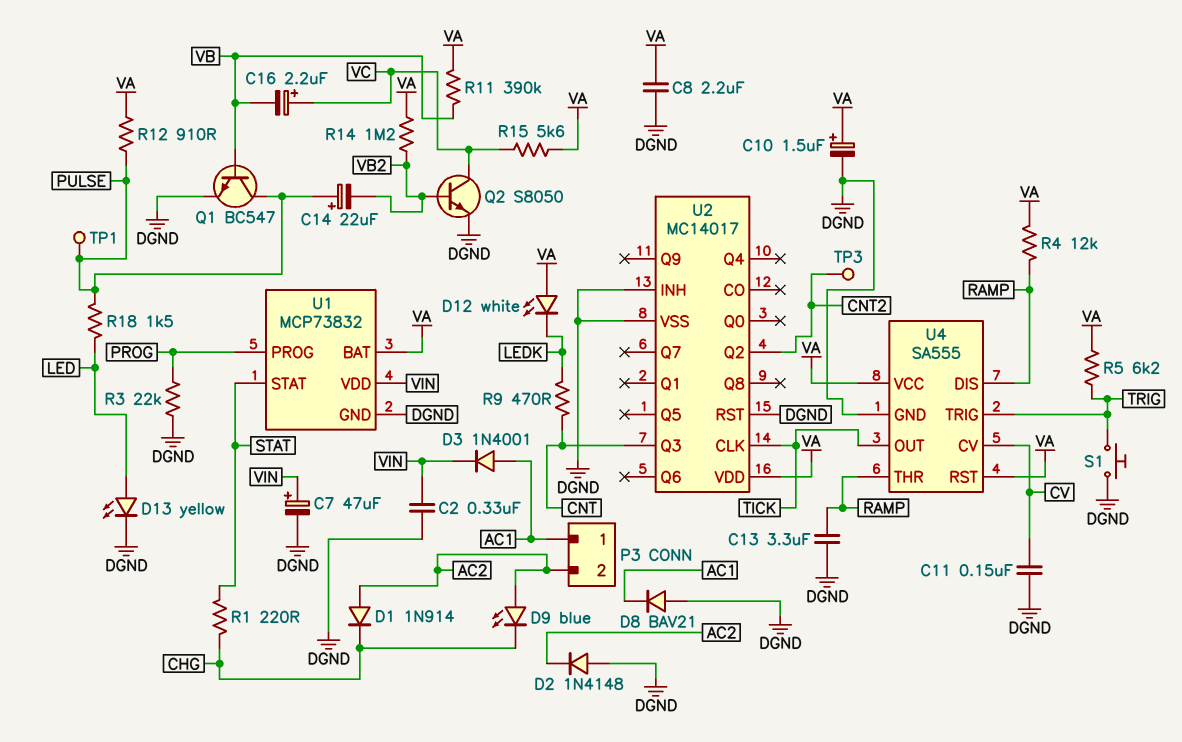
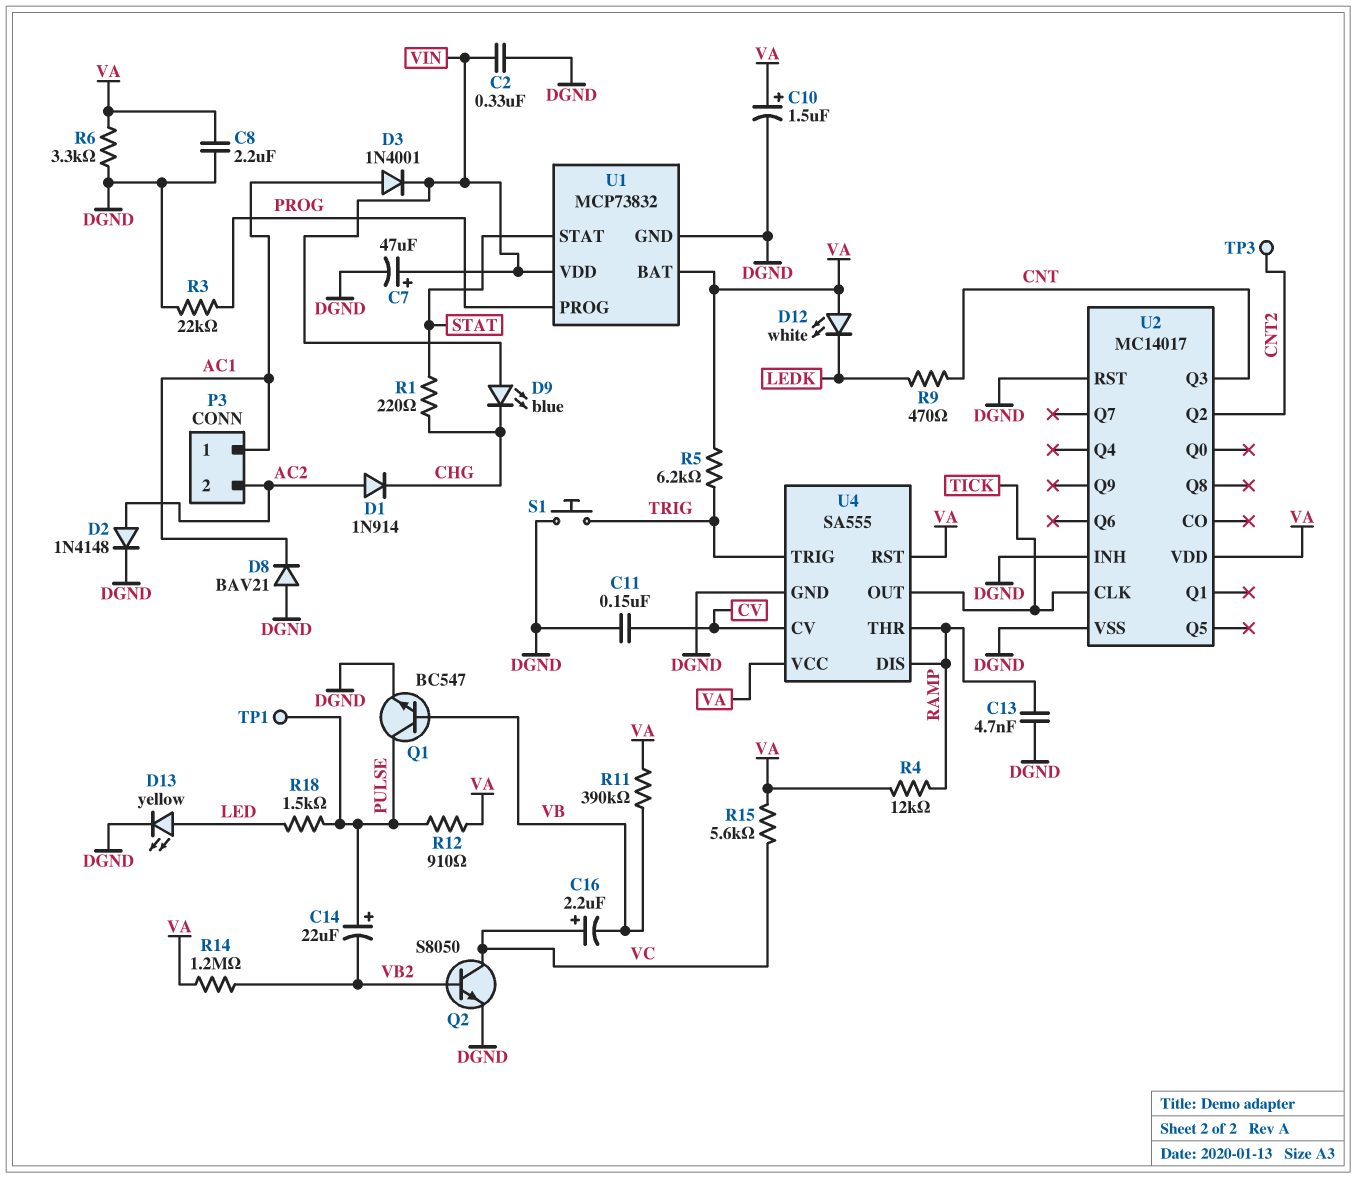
C13: 3.3uF (DGND, RAMP) -> 4.7nF (DGND, RAMP)
D2: diode 1N4148 (A DGND, K AC2) -> diode 1N4148 (A AC2, K DGND)
D9: LED blue (A AC2, K CHG) -> LED blue (A VIN, K CHG)
R6: none -> 3.3k (DGND, VA)

